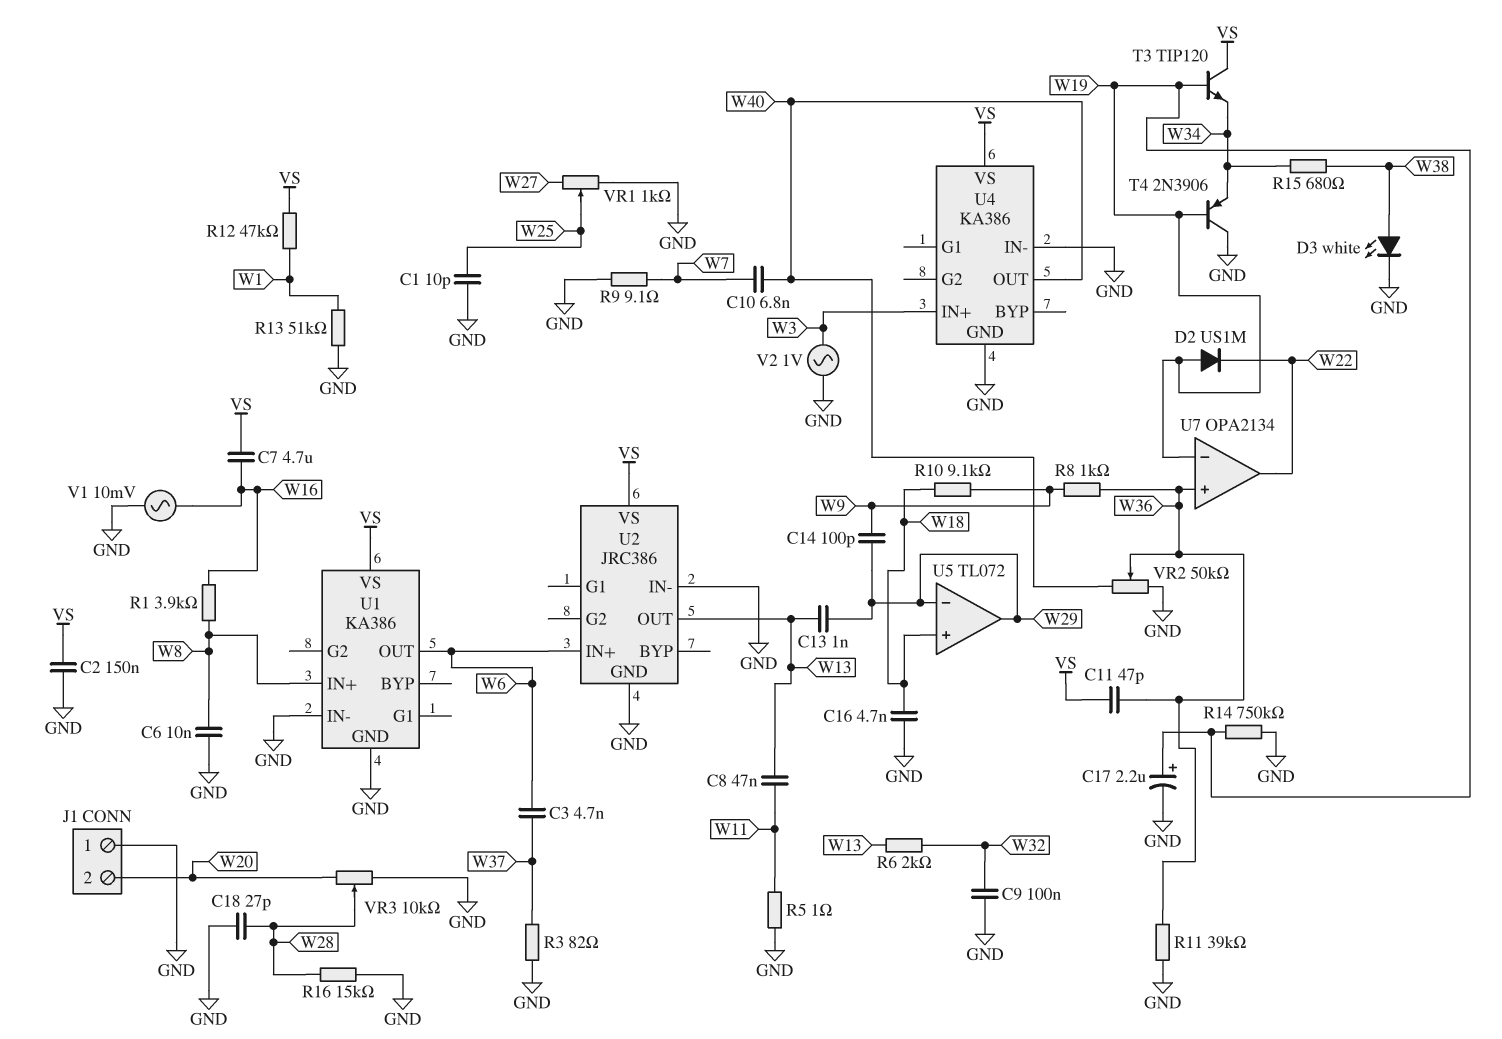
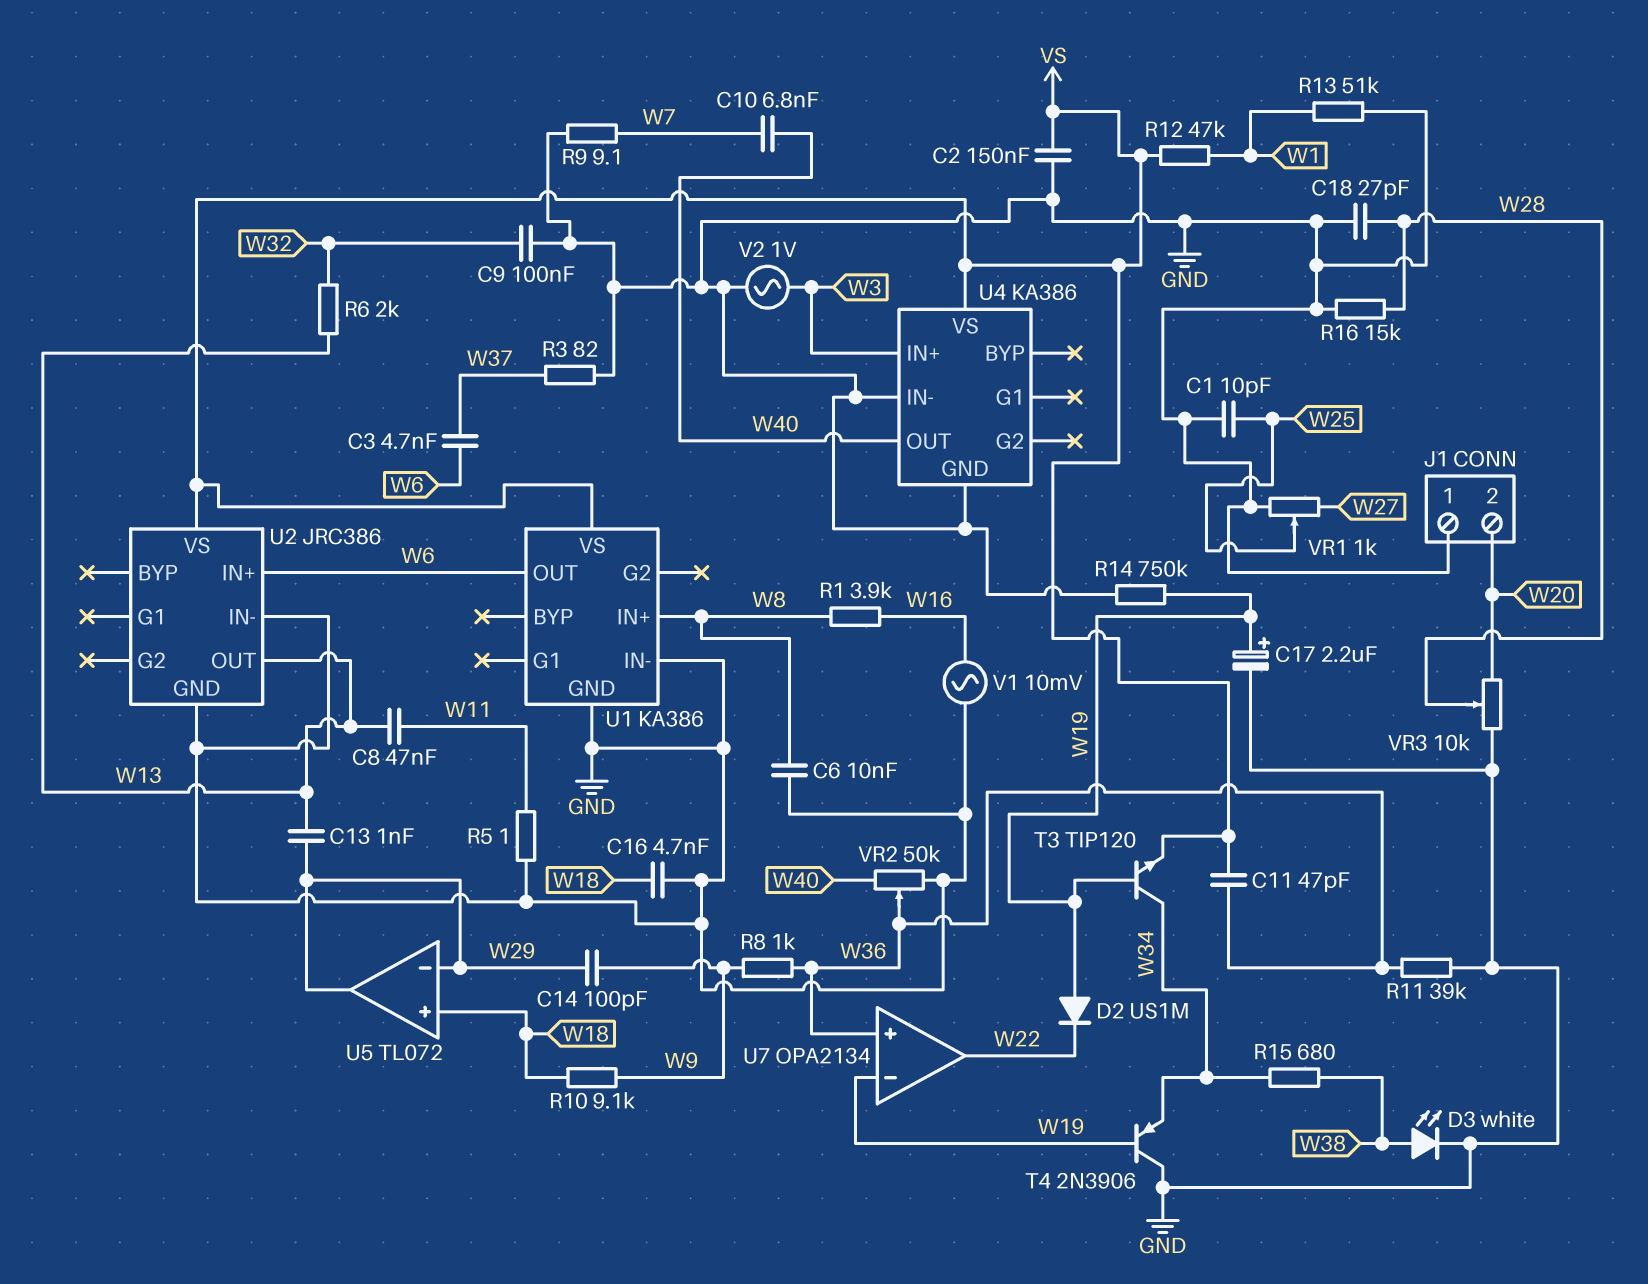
C7: 4.7uF (VS, W16) -> none
T3: NPN TIP120 (B W19, C VS, E W34) -> NPN TIP120 (B W19, C W34, E VS)

